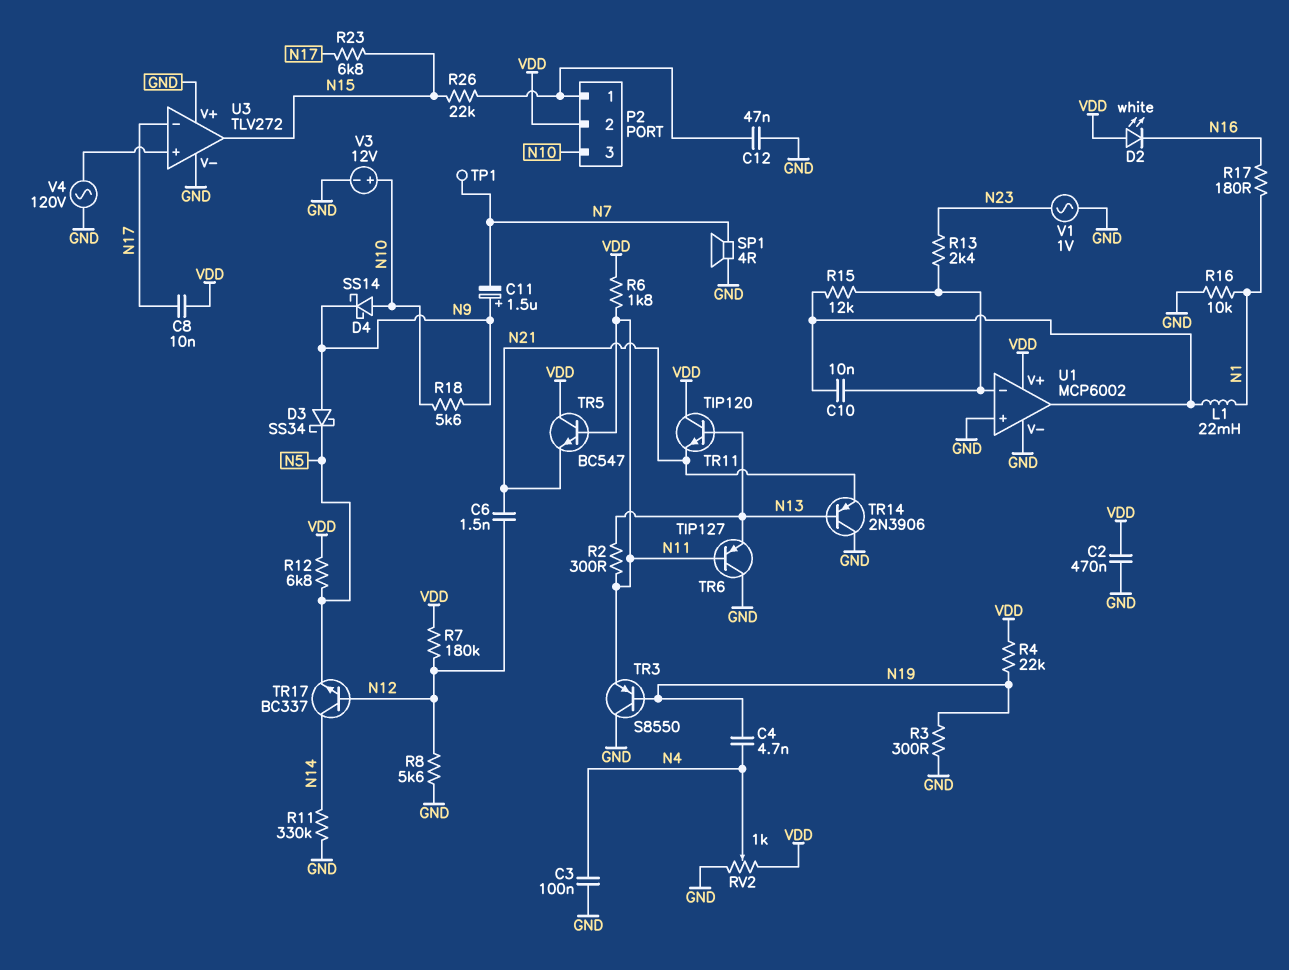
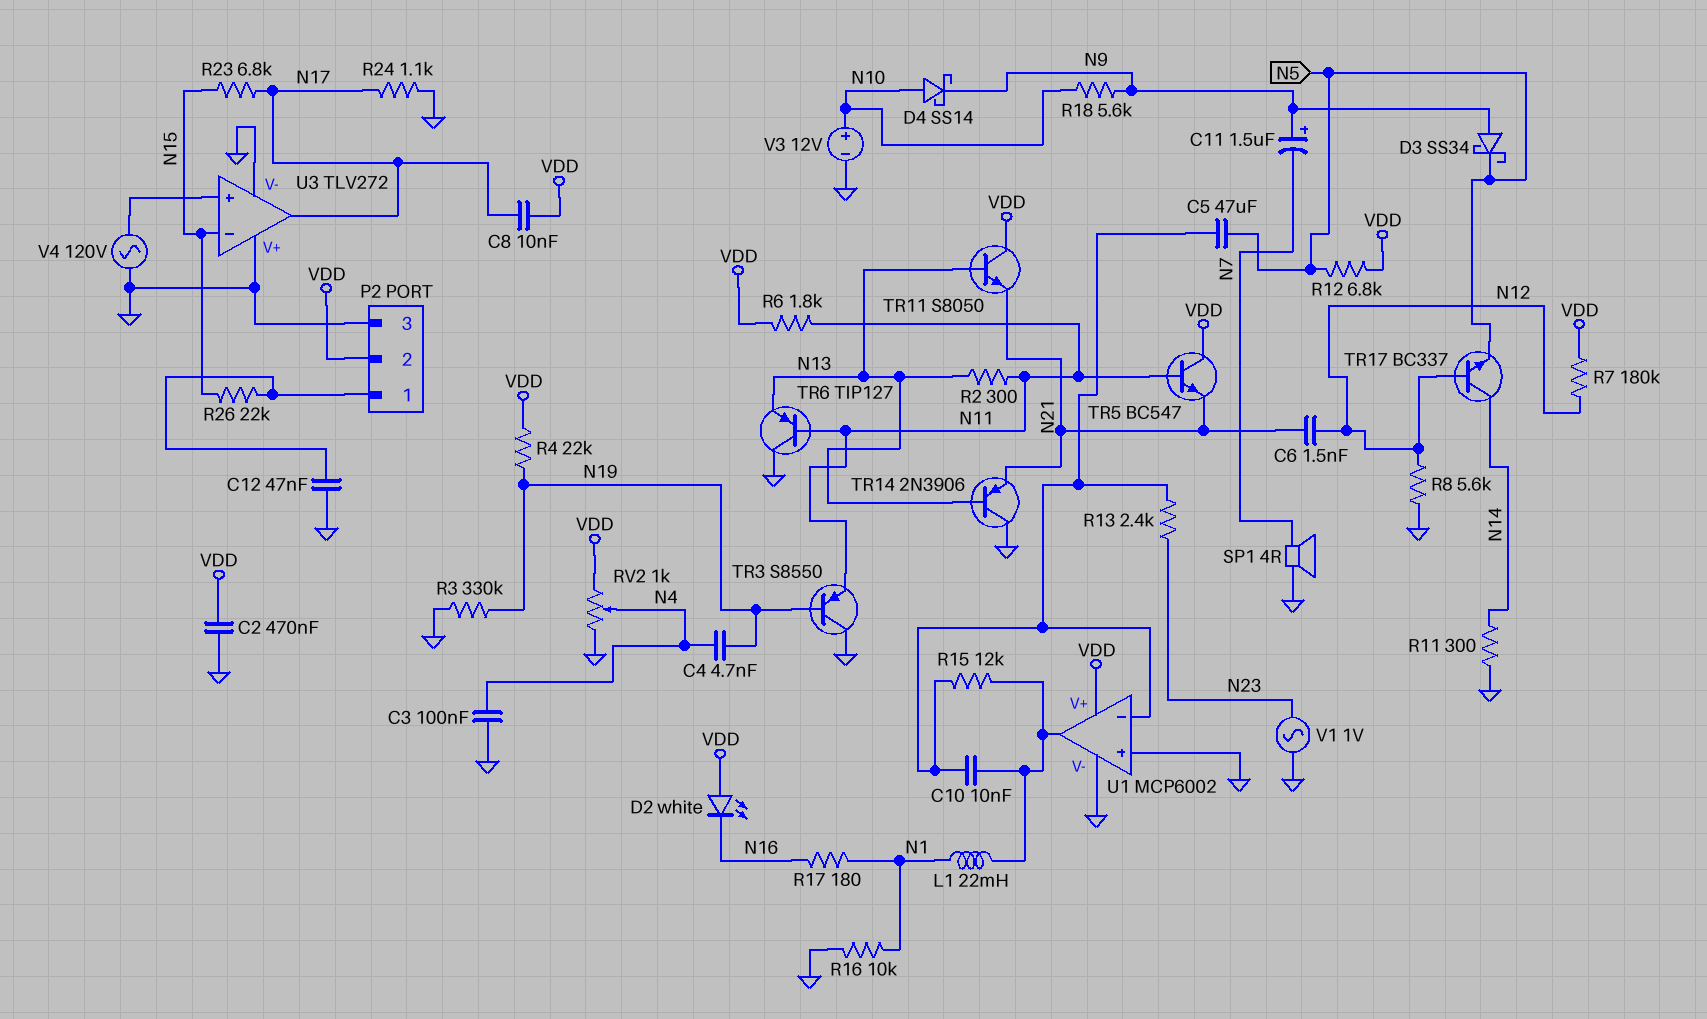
C5: none -> 47uF (N5, U1/in-)
P2 pin 3: N10 -> GND
R3: 300 (GND, N19) -> 330k (GND, N19)
R11: 330k (GND, N14) -> 300 (GND, N14)
R24: none -> 1.1k (GND, N17)
TP1: test point (N7) -> none
TR11: NPN TIP120 (B N13, C VDD, E N21) -> NPN S8050 (B N13, C VDD, E N21)
U3 pin in-: N17 -> N15
U3 pin out: N15 -> N17

